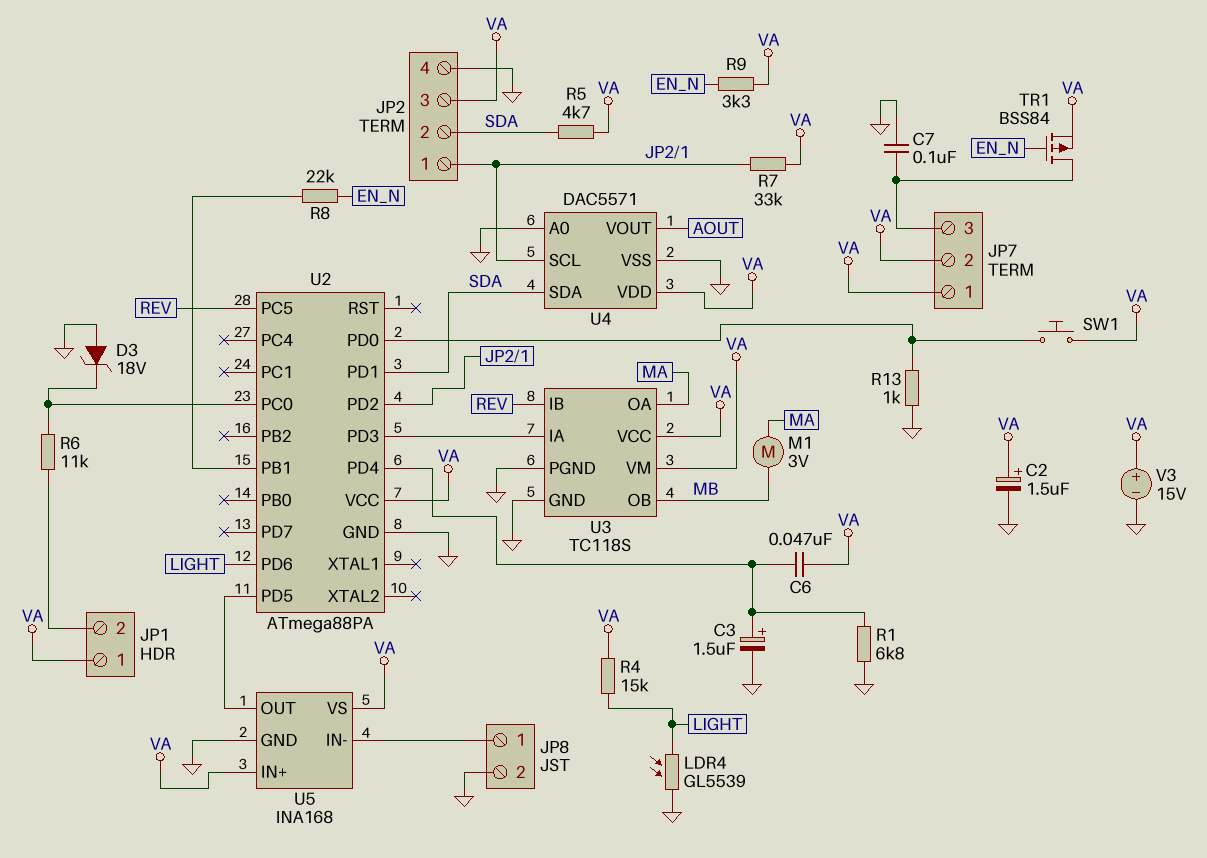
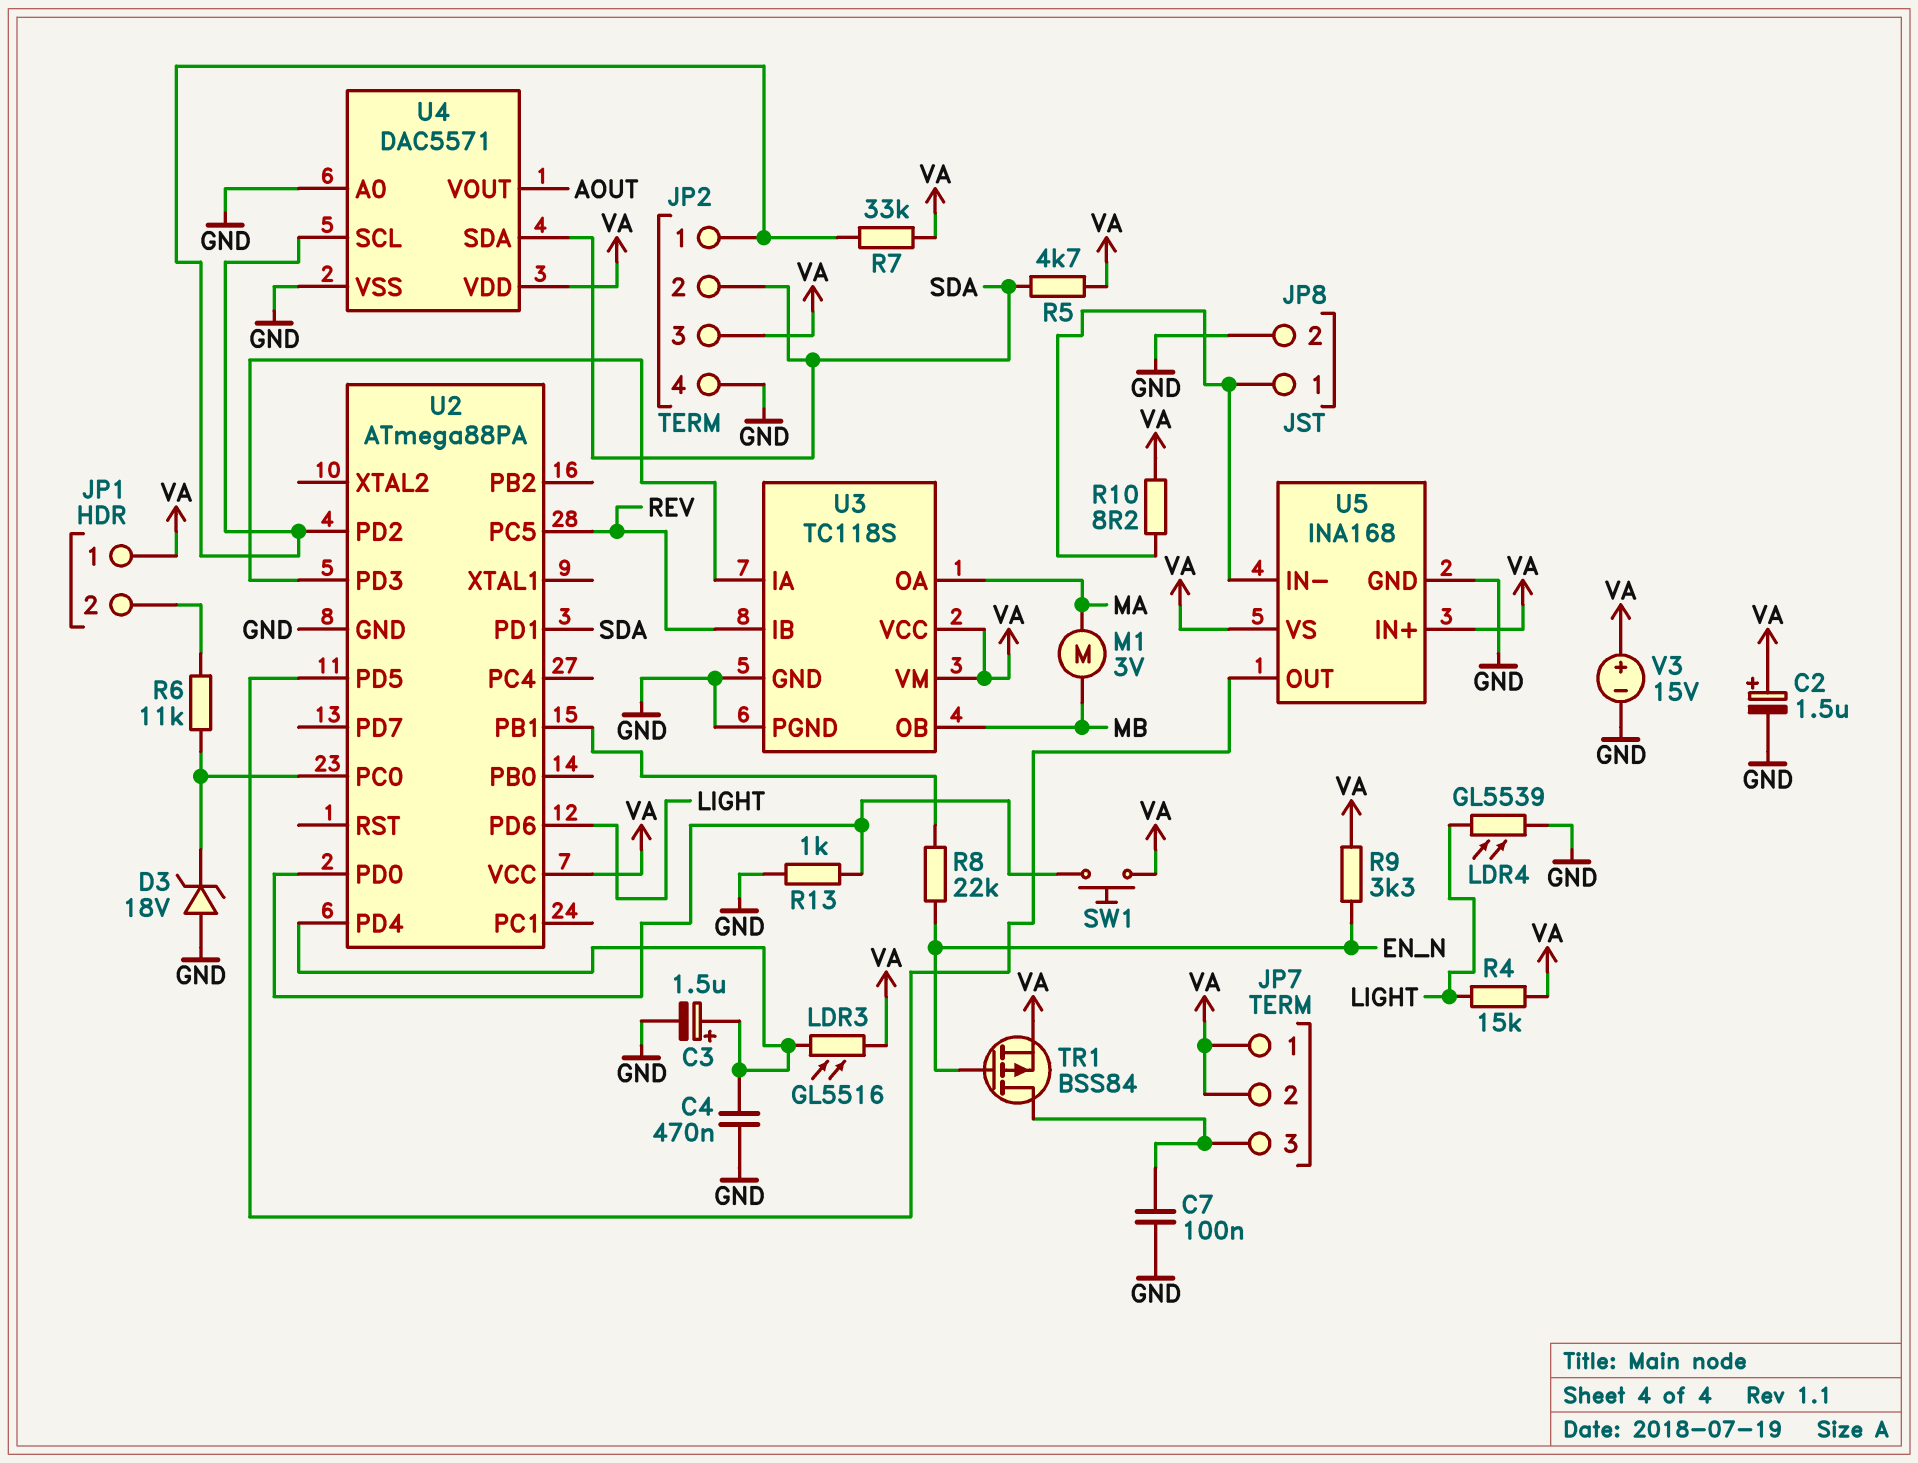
C4: none -> 470nF (GND, U2/PD4)
C6: 47nF (U2/PD4, VA) -> none
LDR3: none -> GL5516 (U2/PD4, VA)
R1: 6.8k (GND, U2/PD4) -> none
R10: none -> 8.2 (JP8/1, VA)

